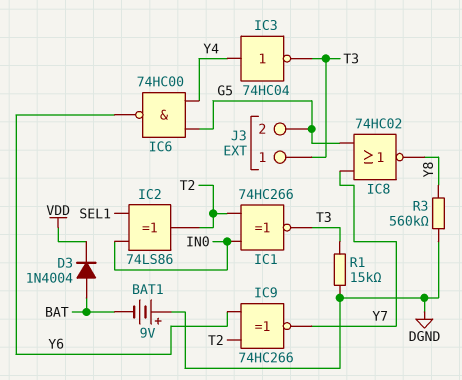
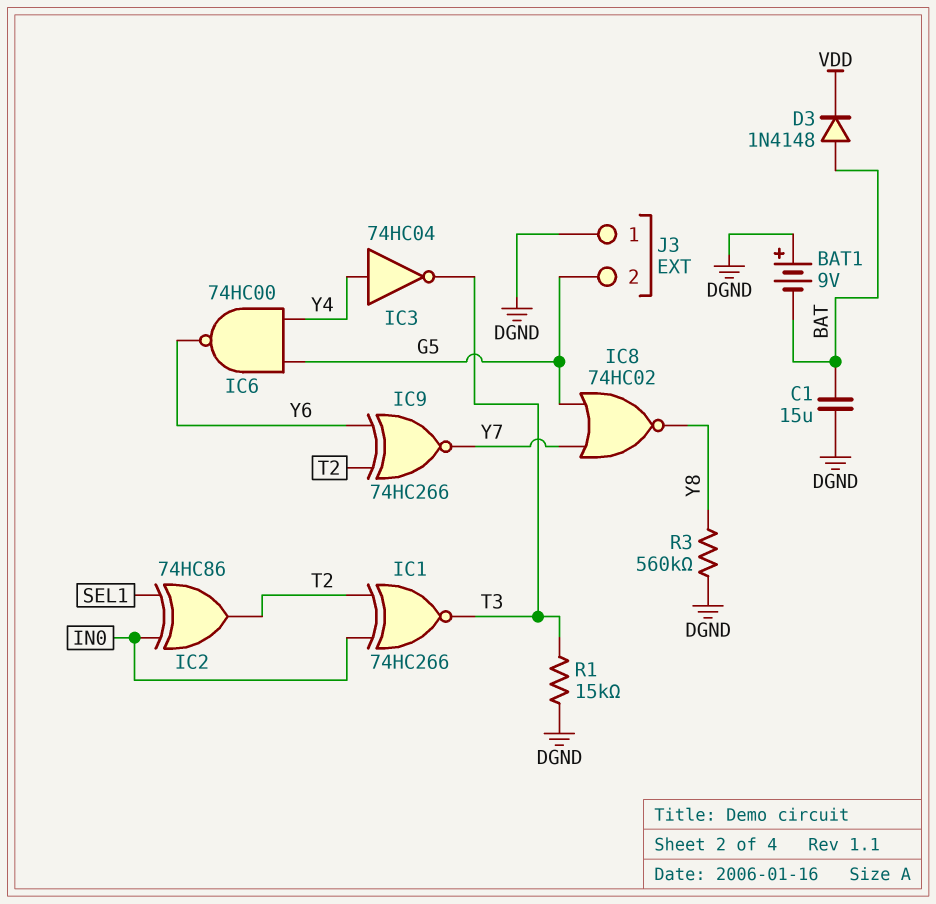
C1: none -> 15uF (BAT, DGND)
D3: diode 1N4004 (A BAT, K VDD) -> diode 1N4148 (A BAT, K VDD)
IC2: XOR 74LS86 (in IN0, in SEL1, out T2) -> XOR 74HC86 (in IN0, in SEL1, out T2)
J3 pin 1: T3 -> DGND

